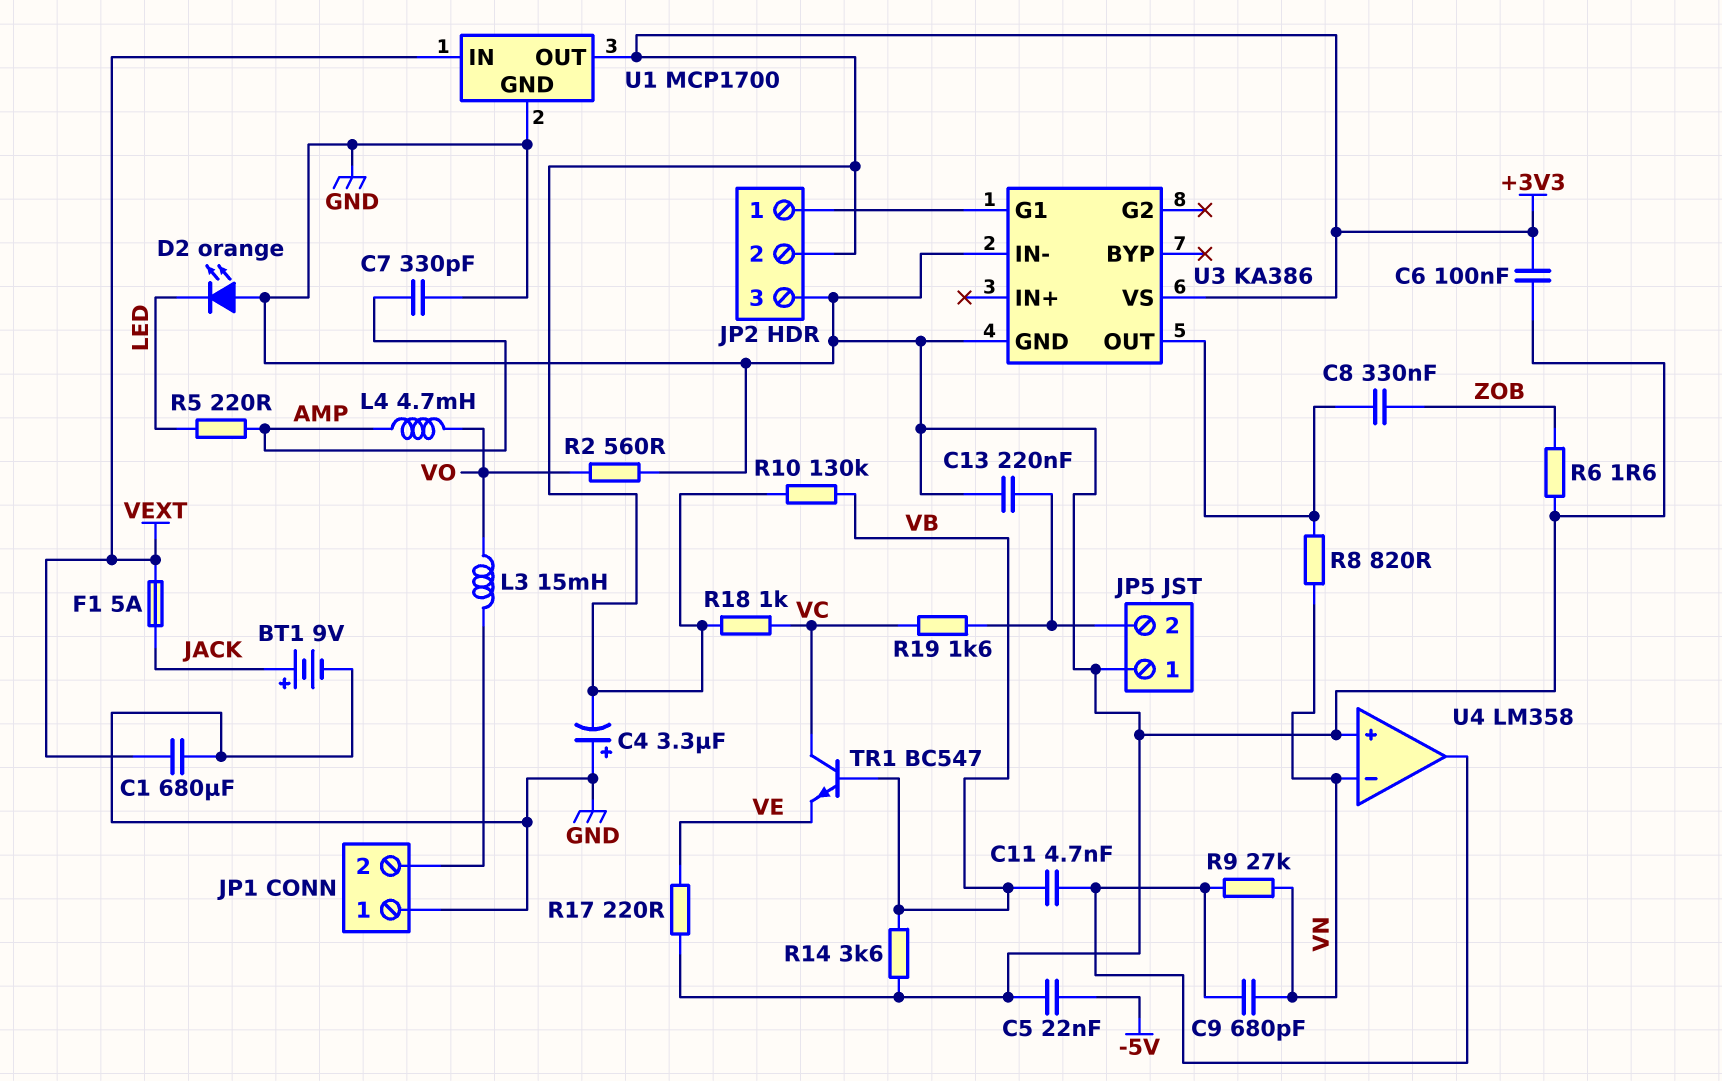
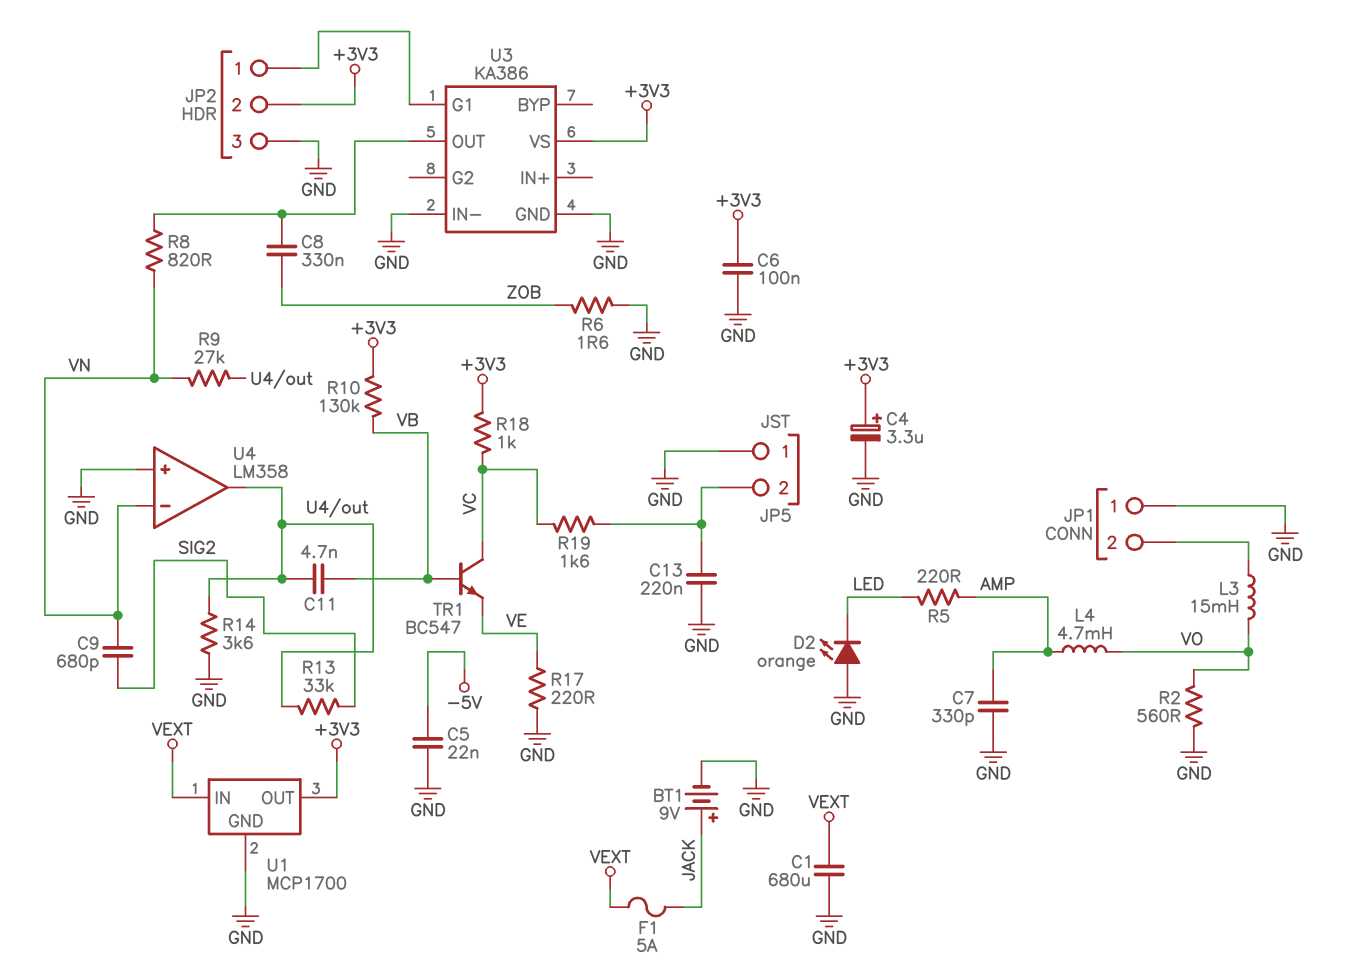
C4: 3.3uF (plus GND, minus +3V3) -> 3.3uF (plus +3V3, minus GND)
C9: 680pF (U4/out, VN) -> 680pF (SIG2, VN)
R13: none -> 33k (SIG2, U4/out)
R14: 3.6k (GND, VB) -> 3.6k (GND, U4/out)

